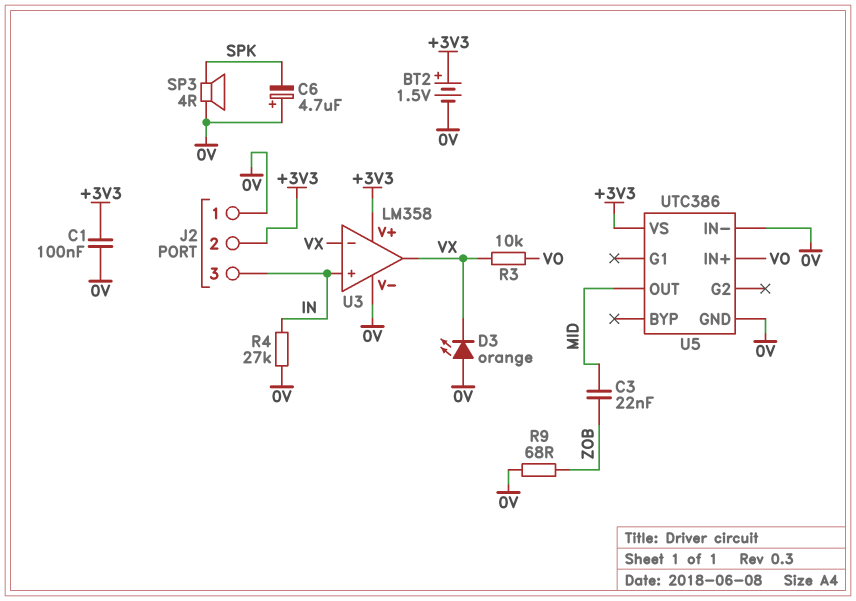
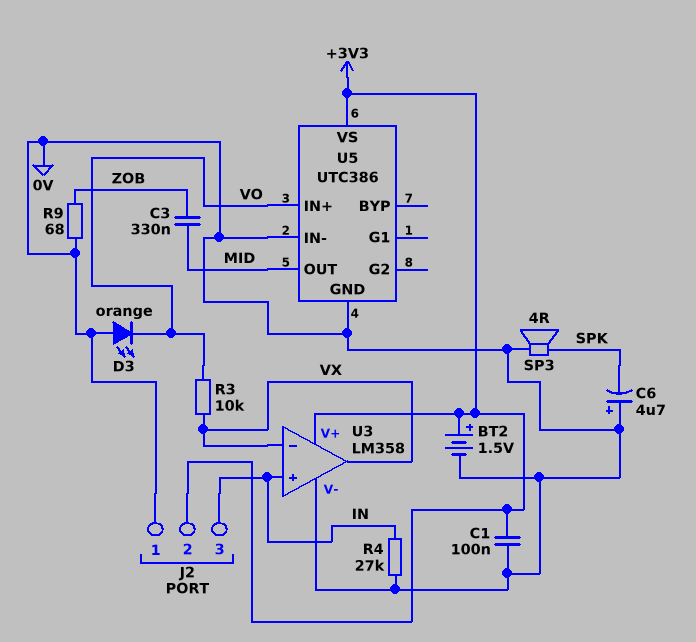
C3: 22nF (MID, ZOB) -> 330nF (MID, ZOB)
D3: LED orange (A 0V, K VX) -> LED orange (A 0V, K VO)

